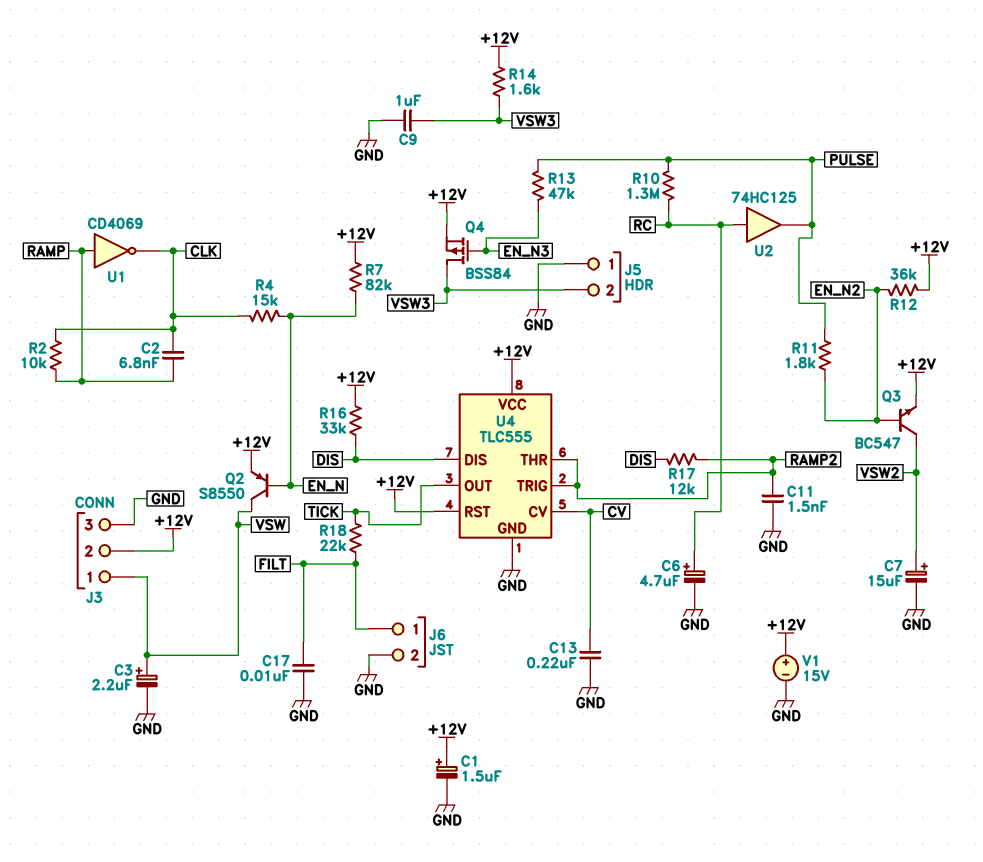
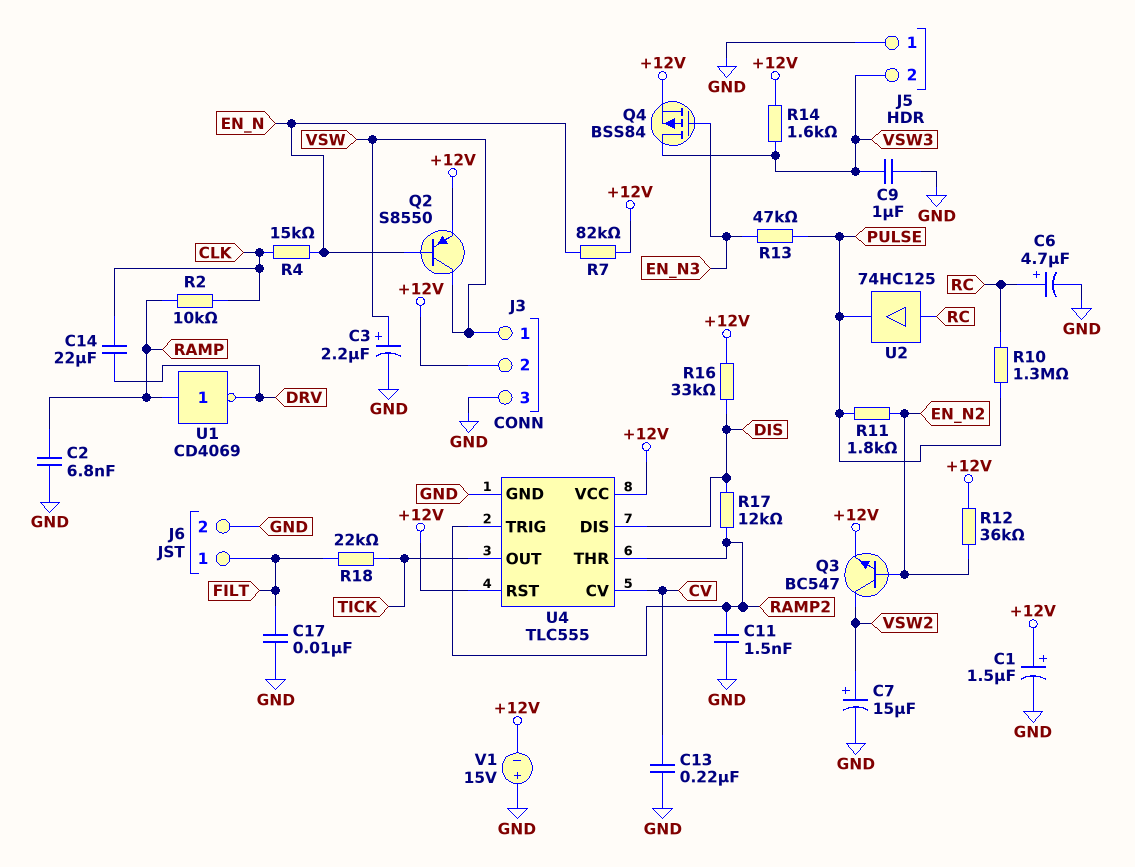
C2: 6.8nF (CLK, RAMP) -> 6.8nF (GND, RAMP)
C14: none -> 22uF (CLK, DRV)
U1: NOT CD4069 (in RAMP, out CLK) -> NOT CD4069 (in RAMP, out DRV)
V1: 15V (plus +12V, minus GND) -> 15V (plus GND, minus +12V)

